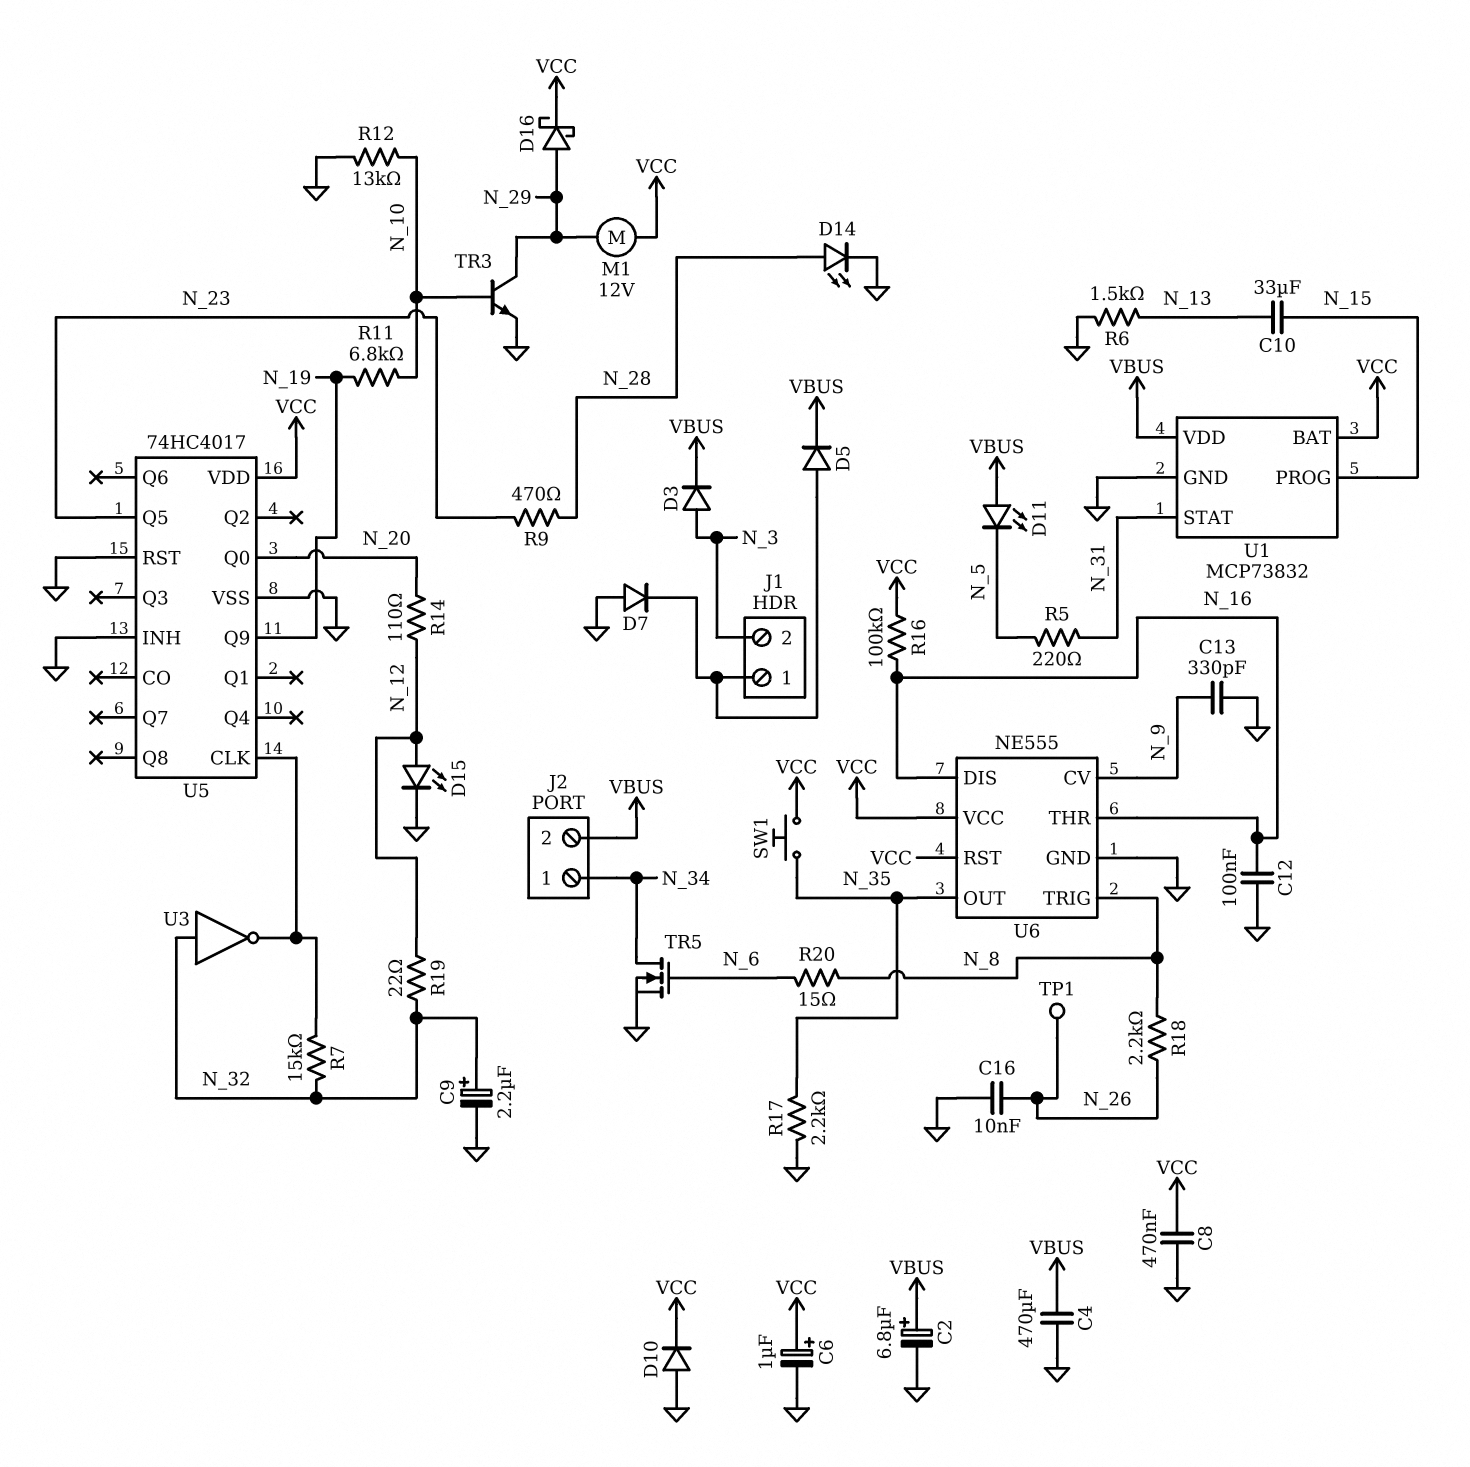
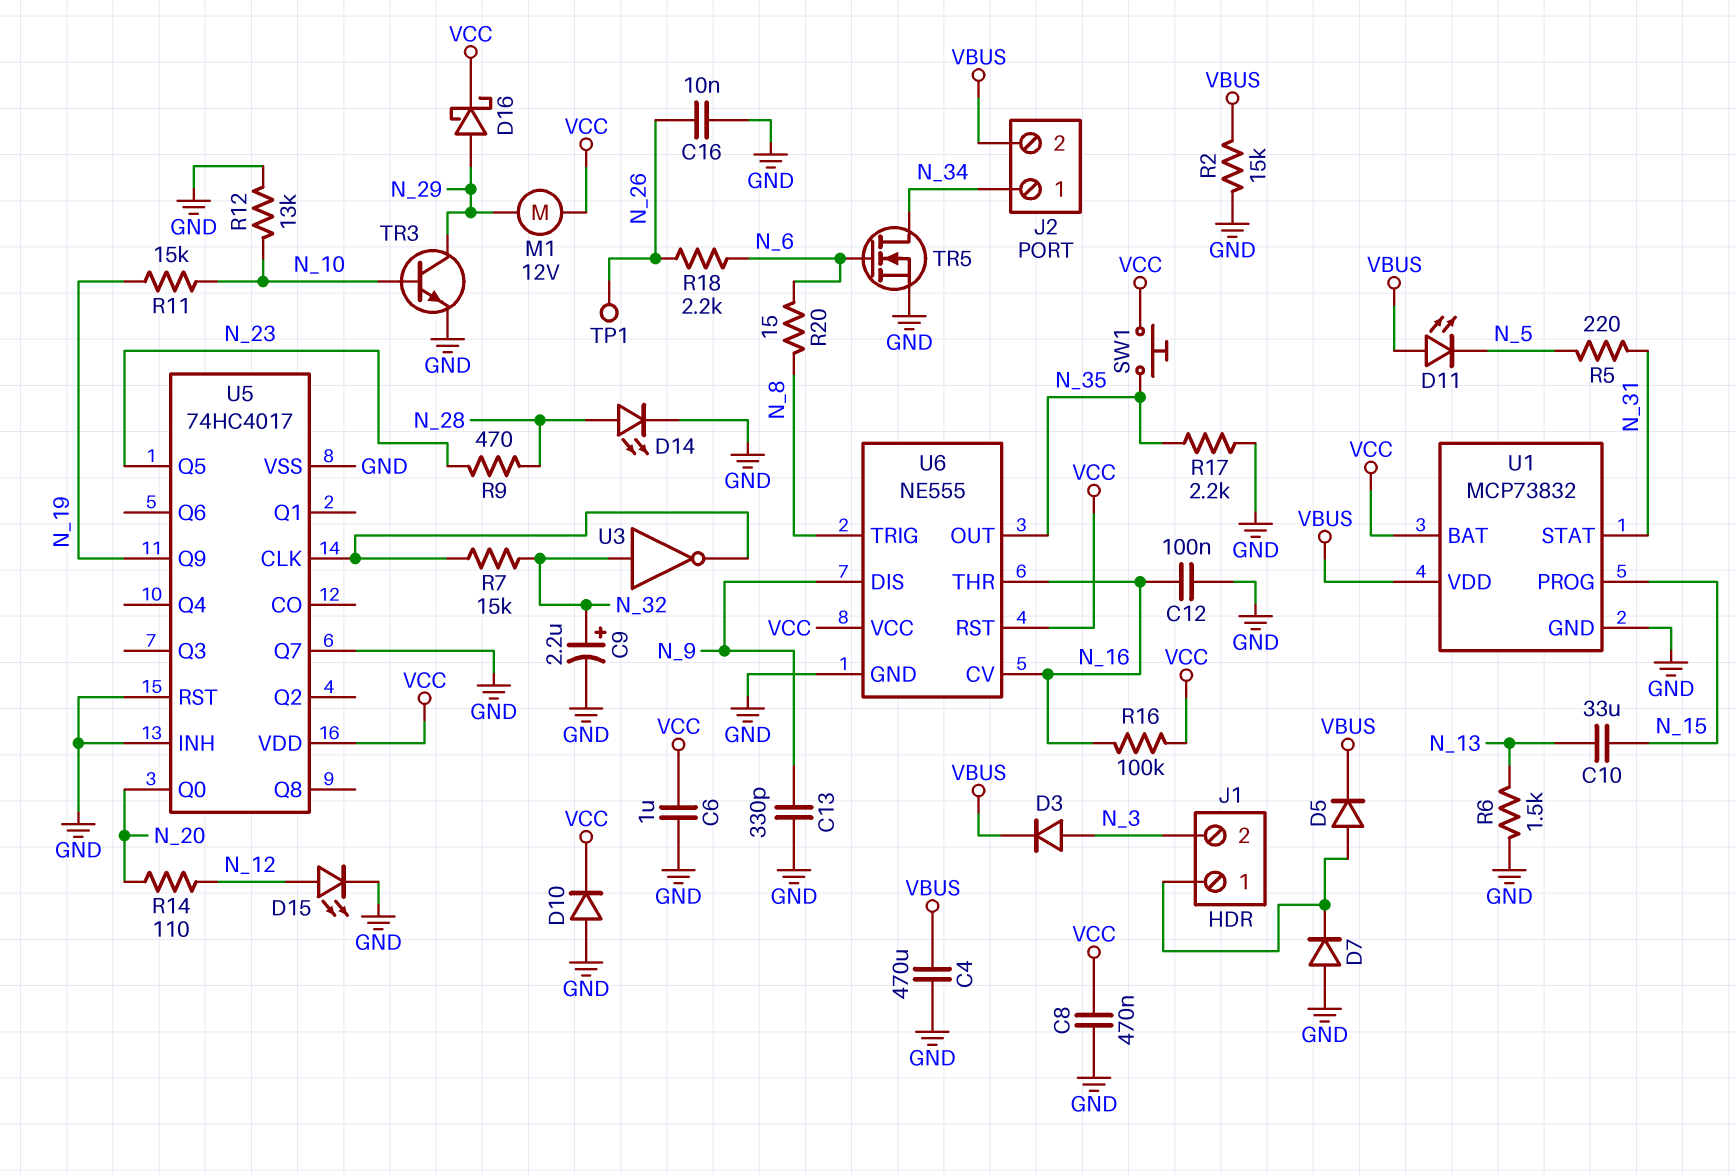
C2: 6.8uF (plus VBUS, minus GND) -> none
C6: 1uF (plus VCC, minus GND) -> 1uF (GND, VCC)
R2: none -> 15k (GND, VBUS)
R11: 6.8k (N_10, N_19) -> 15k (N_10, N_19)
R18: 2.2k (N_8, N_26) -> 2.2k (N_6, N_26)
R19: 22 (N_12, N_32) -> none
U5 pin Q7: none -> GND
U6 pin CV: N_9 -> N_16
U6 pin DIS: N_16 -> N_9

